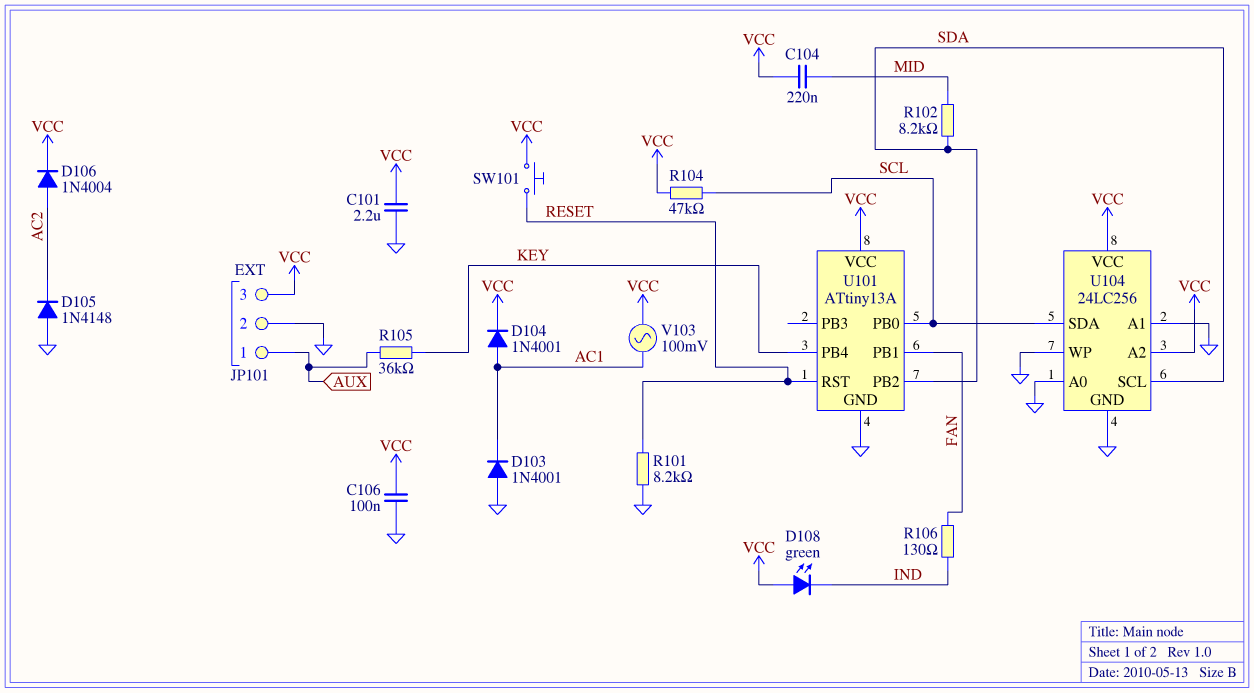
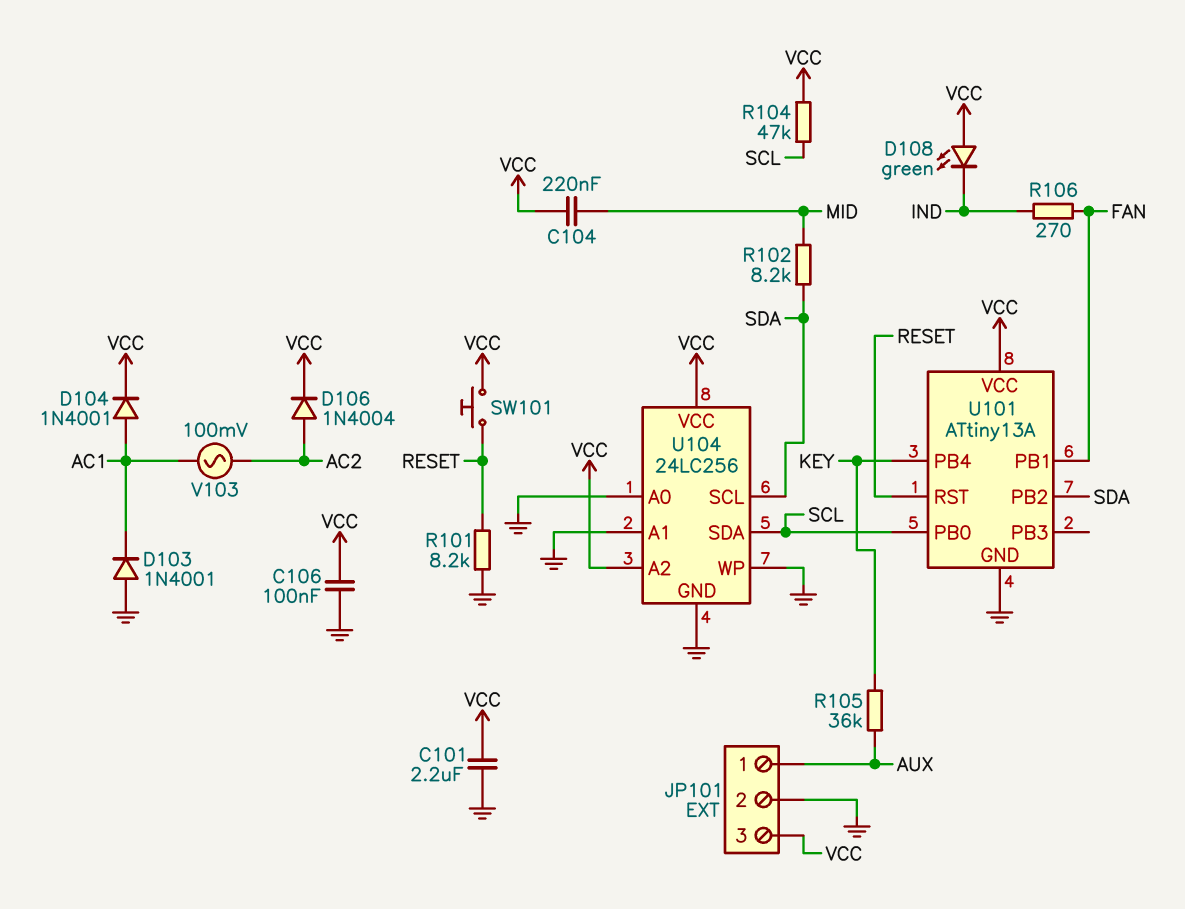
D105: diode 1N4148 (A GND, K AC2) -> none
R106: 130 (FAN, IND) -> 270 (FAN, IND)
V103: AC 100mV (AC1, VCC) -> AC 100mV (AC1, AC2)

